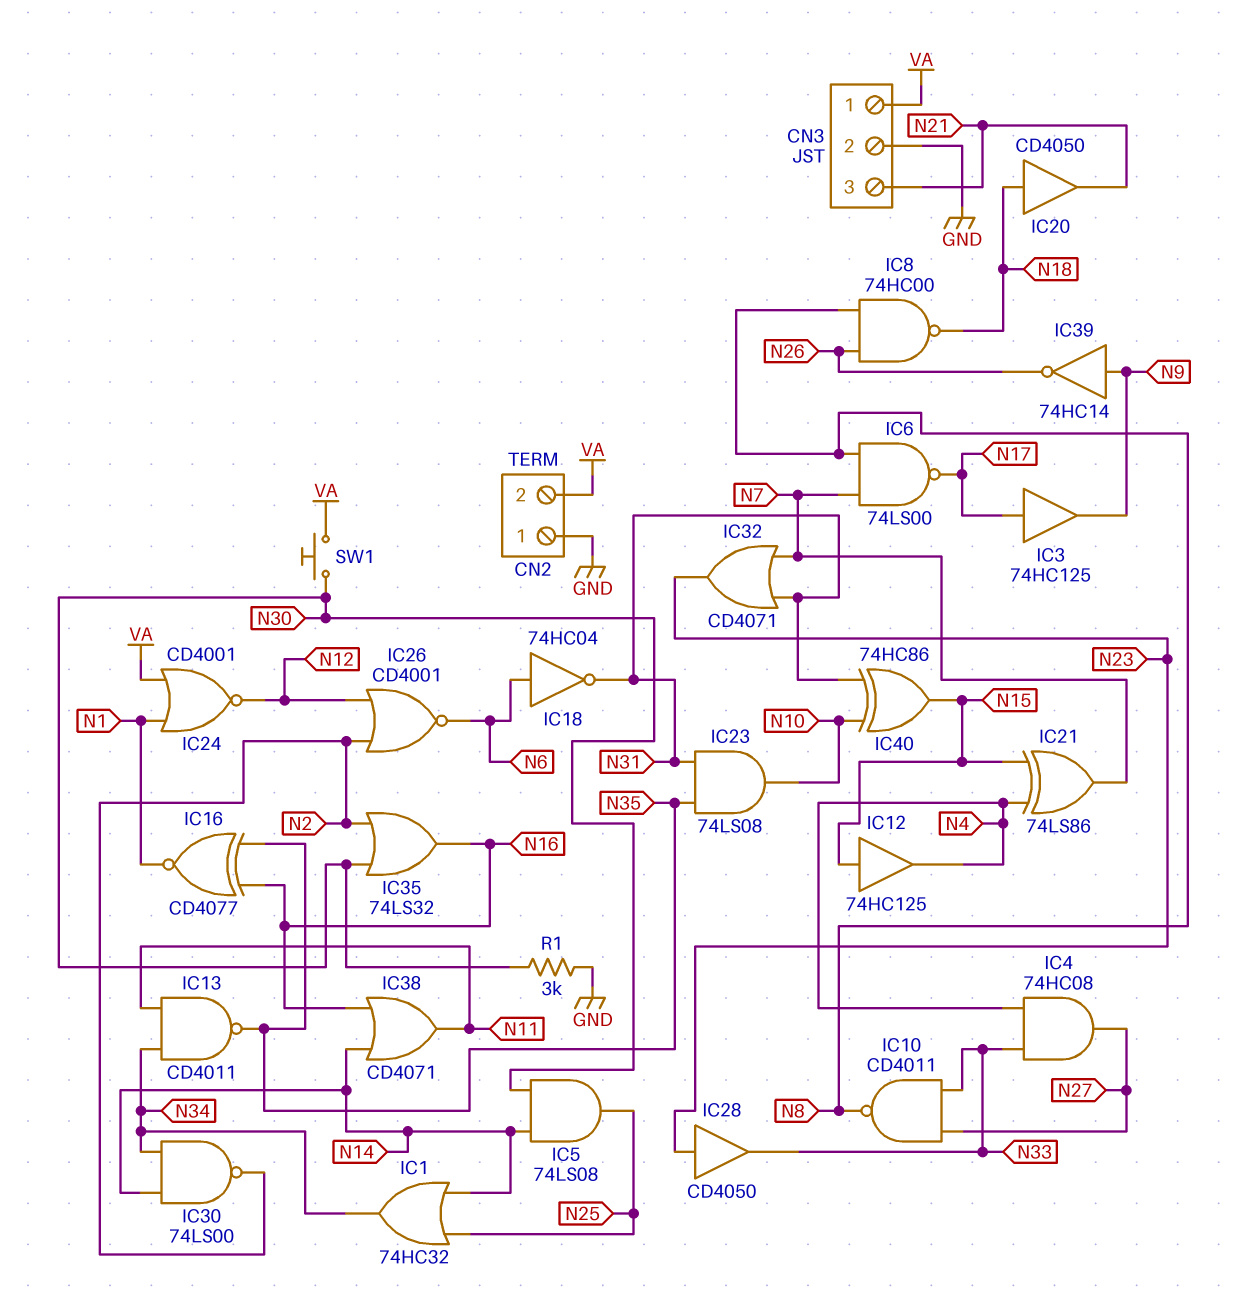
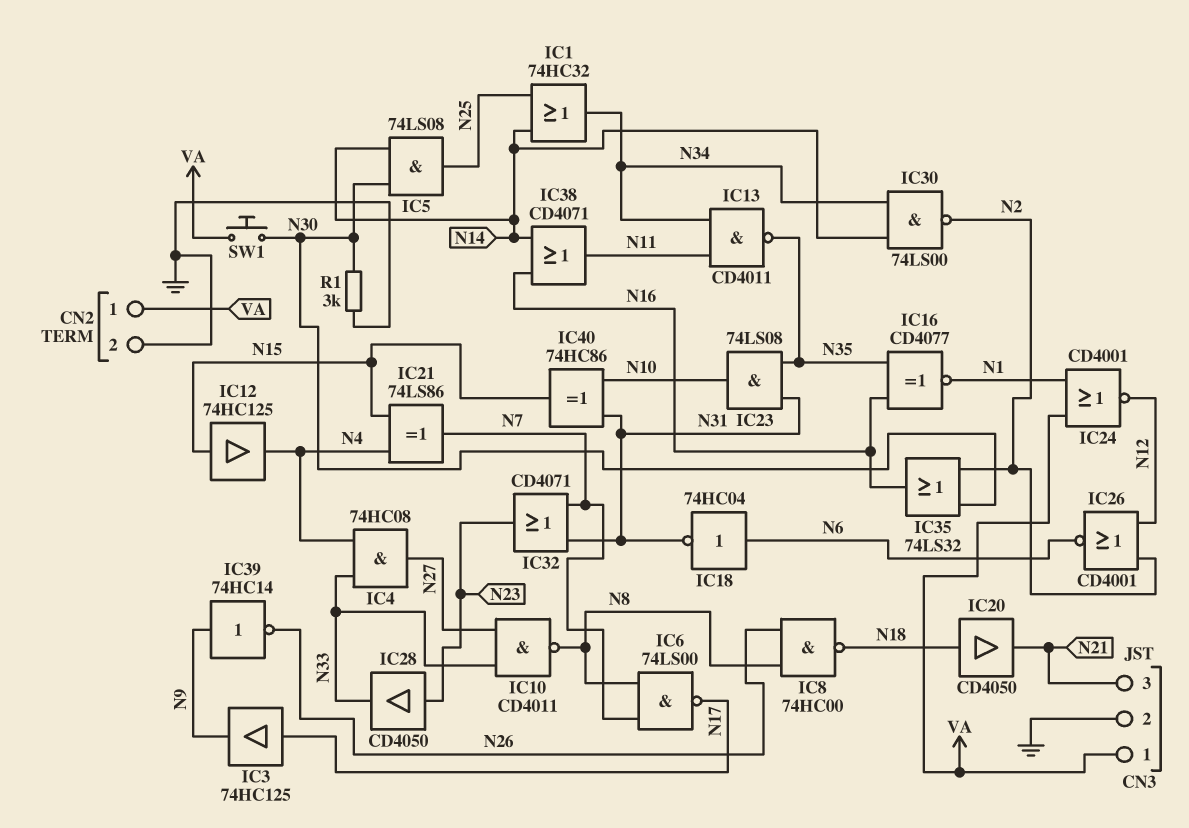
CN2 pin 1: GND -> VA
CN2 pin 2: VA -> GND

